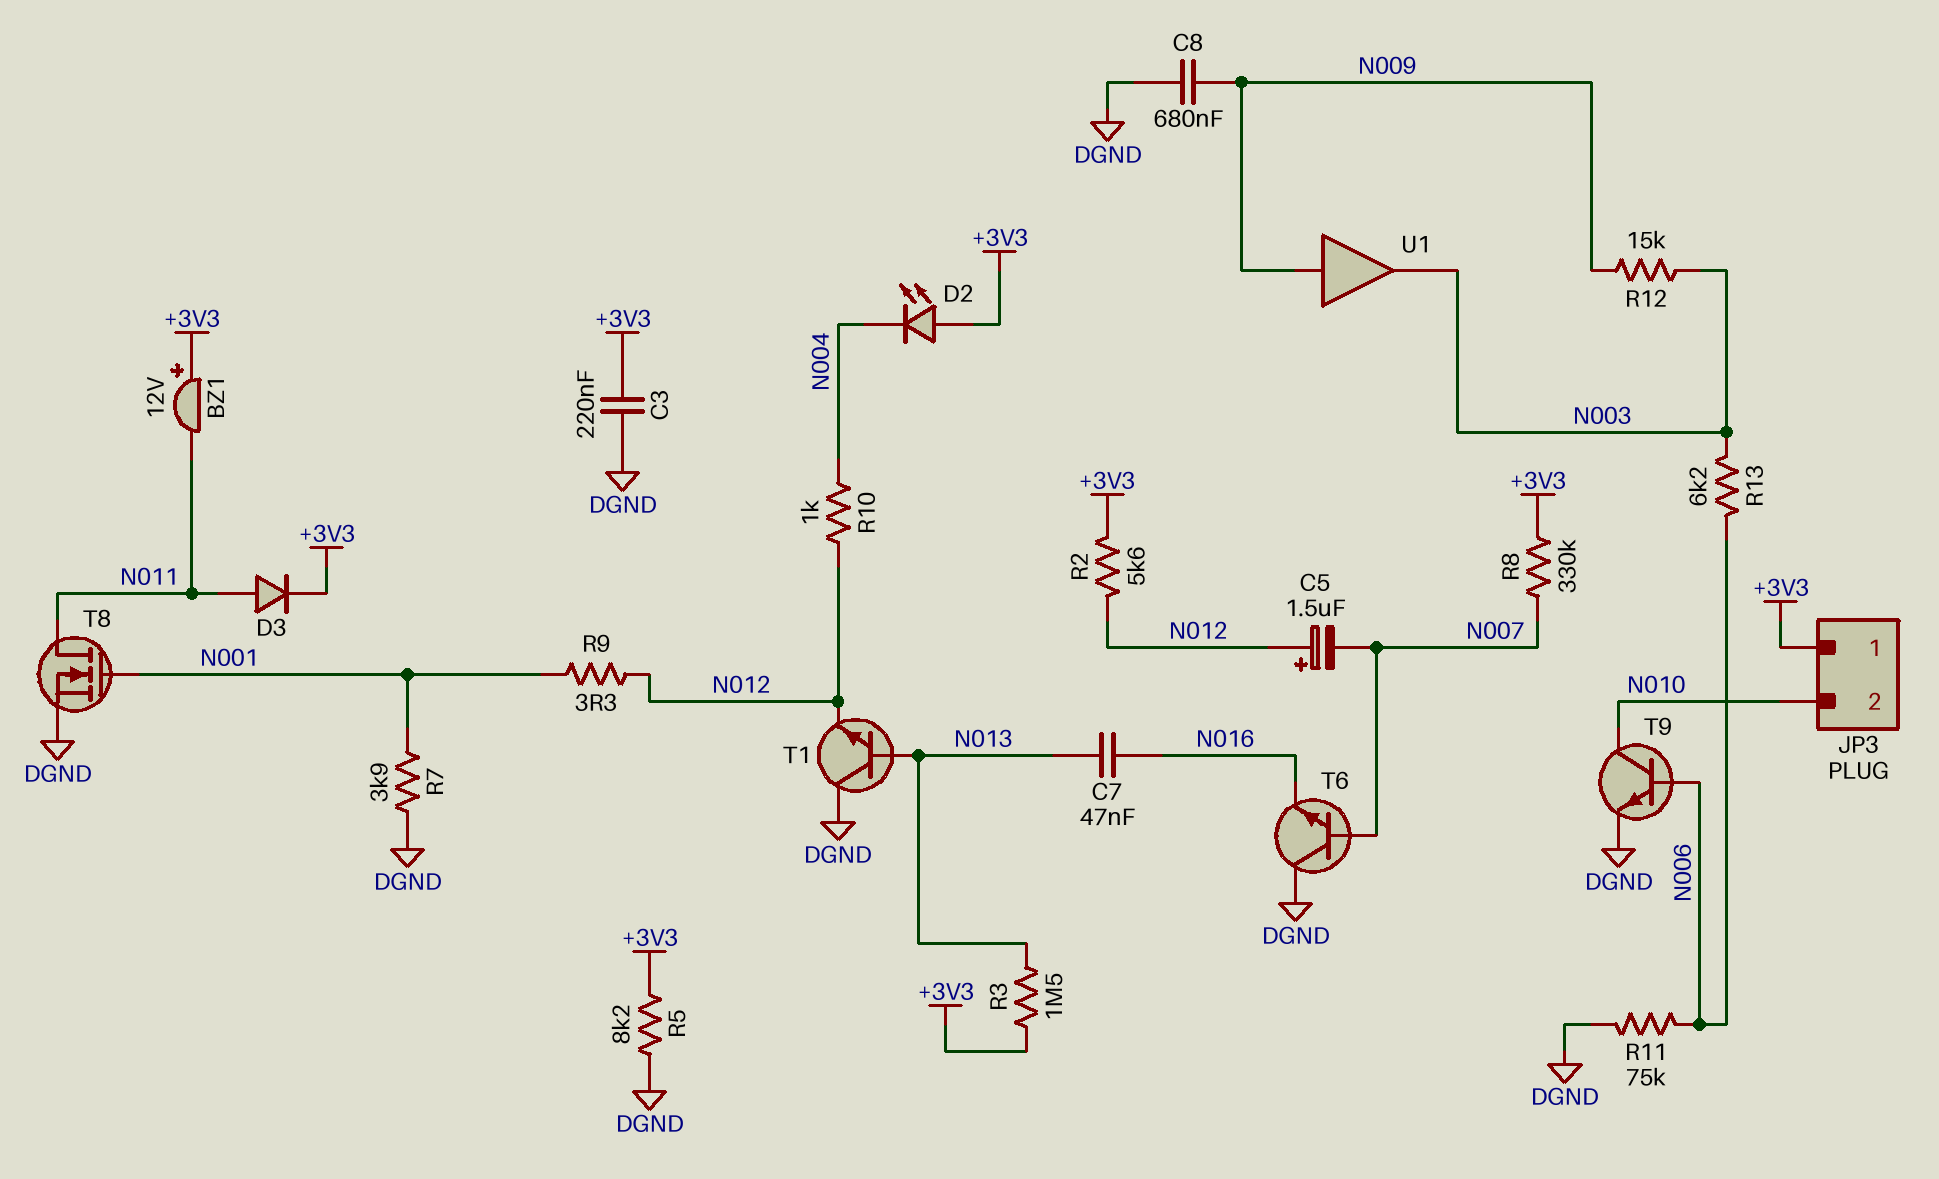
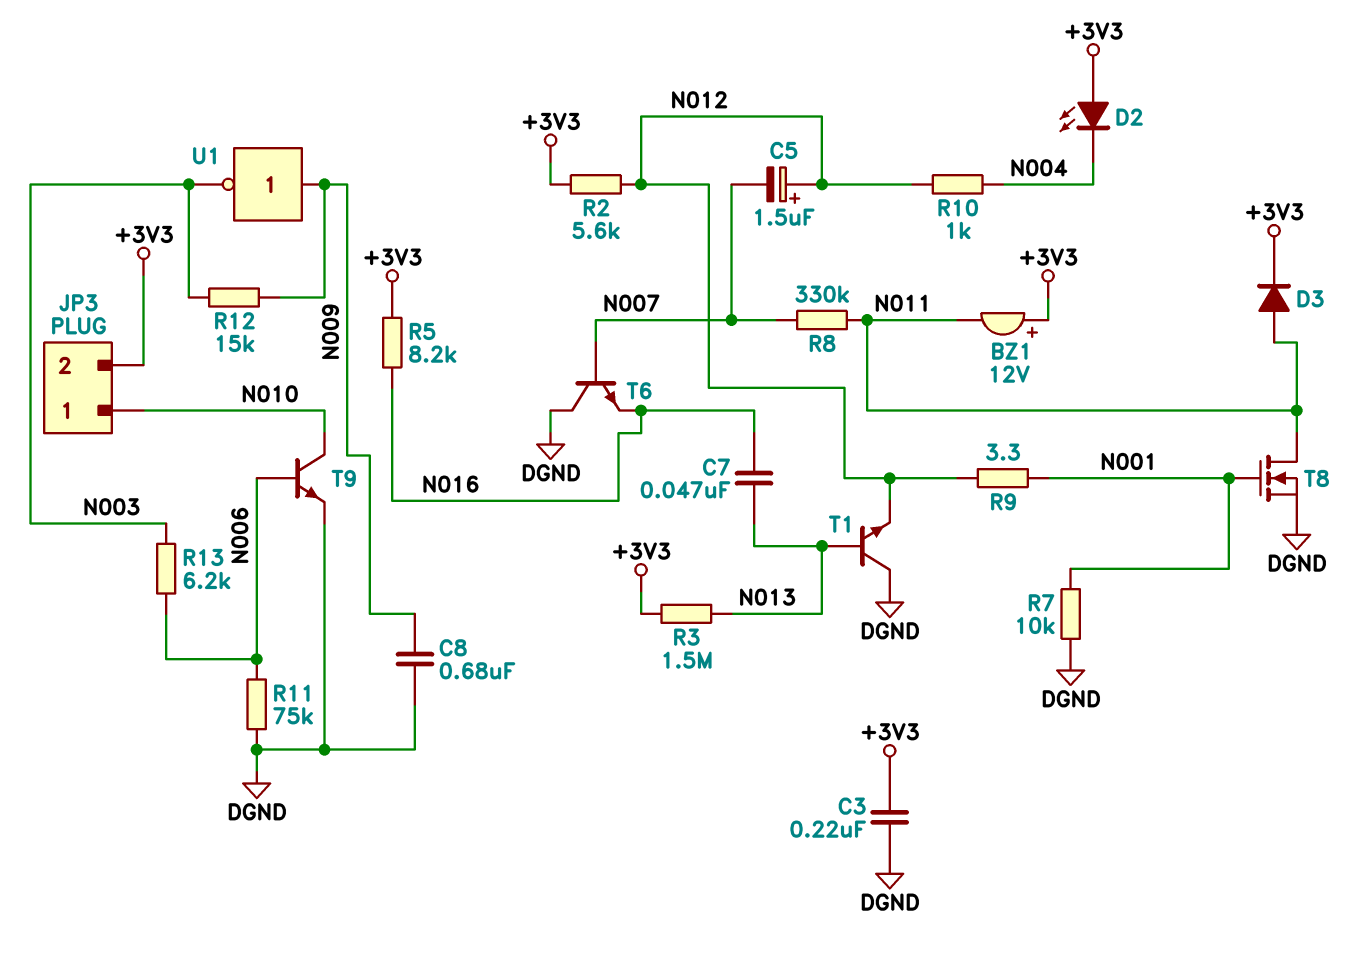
JP3 pin 1: +3V3 -> N010
JP3 pin 2: N010 -> +3V3
R5: 8.2k (+3V3, DGND) -> 8.2k (+3V3, N016)
R7: 3.9k (DGND, N001) -> 10k (DGND, N001)
R8: 330k (+3V3, N007) -> 330k (N007, N011)
U1: buffer (in N009, out N003) -> NOT (in N009, out N003)

